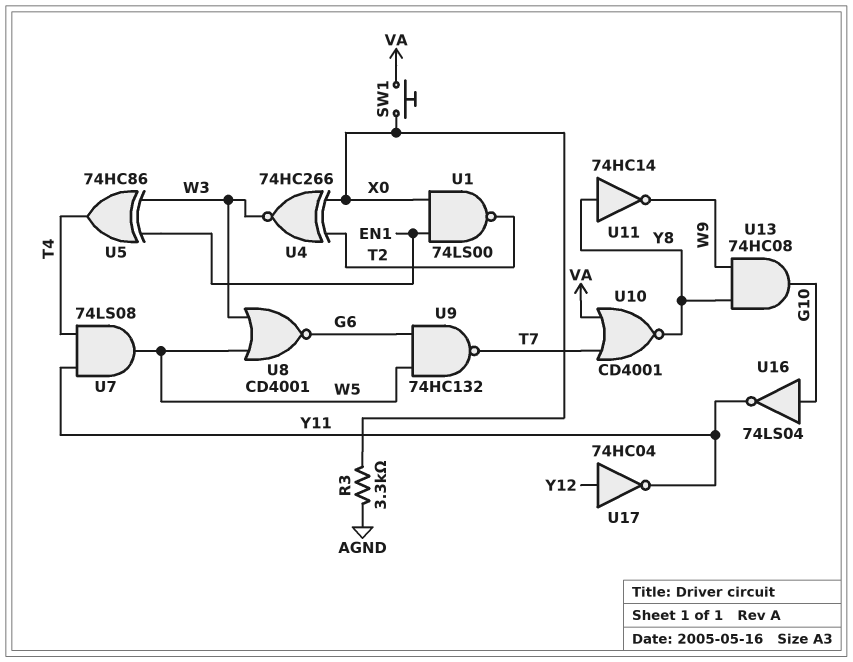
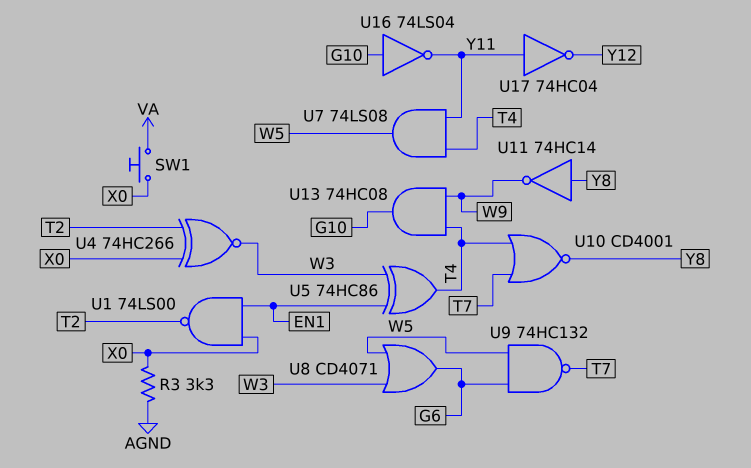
U8: NOR CD4001 (in W3, in W5, out G6) -> OR CD4071 (in W3, in W5, out G6)
U10: NOR CD4001 (in T7, in VA, out Y8) -> NOR CD4001 (in T4, in T7, out Y8)
U13: AND 74HC08 (in W9, in Y8, out G10) -> AND 74HC08 (in T4, in W9, out G10)
U17: NOT 74HC04 (in Y12, out Y11) -> NOT 74HC04 (in Y11, out Y12)

